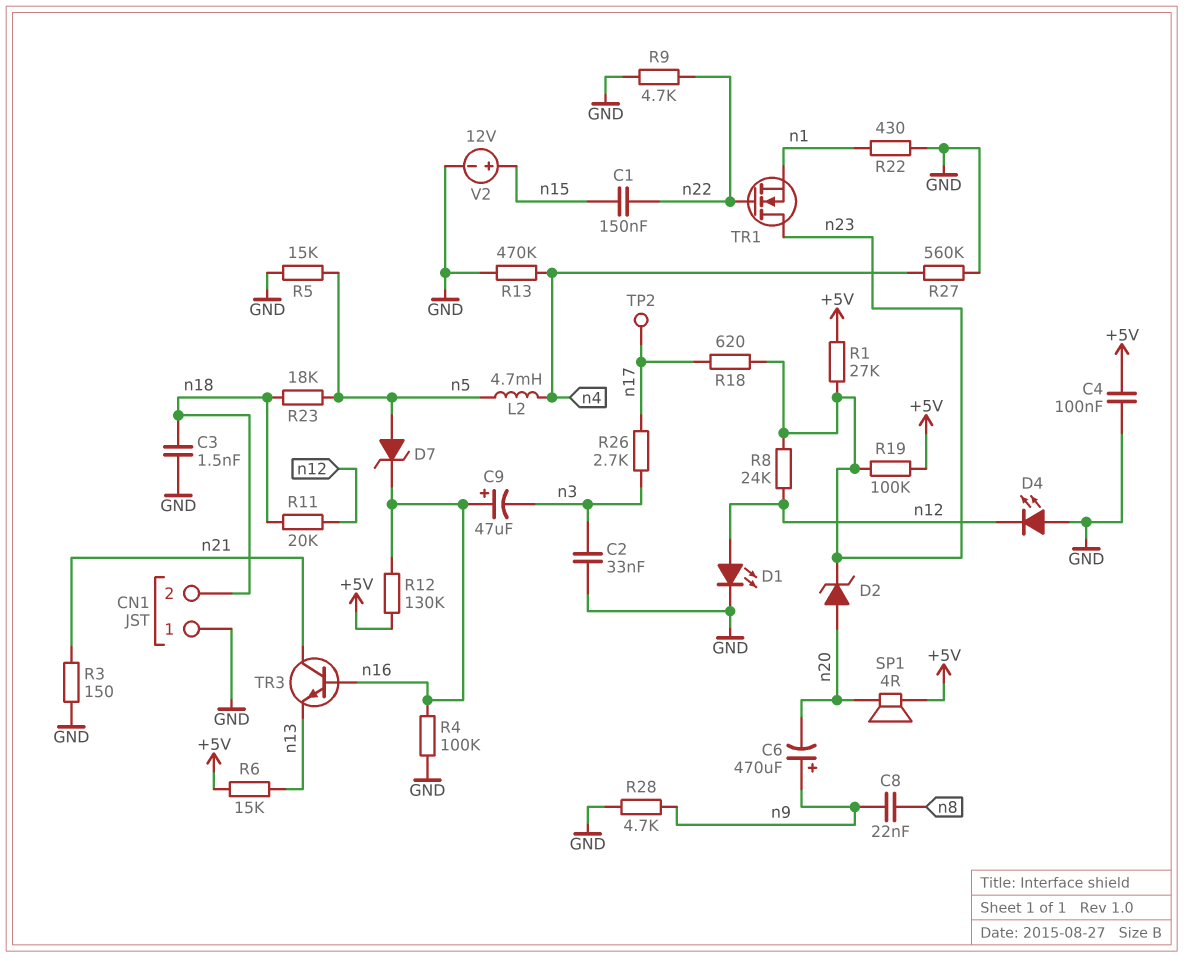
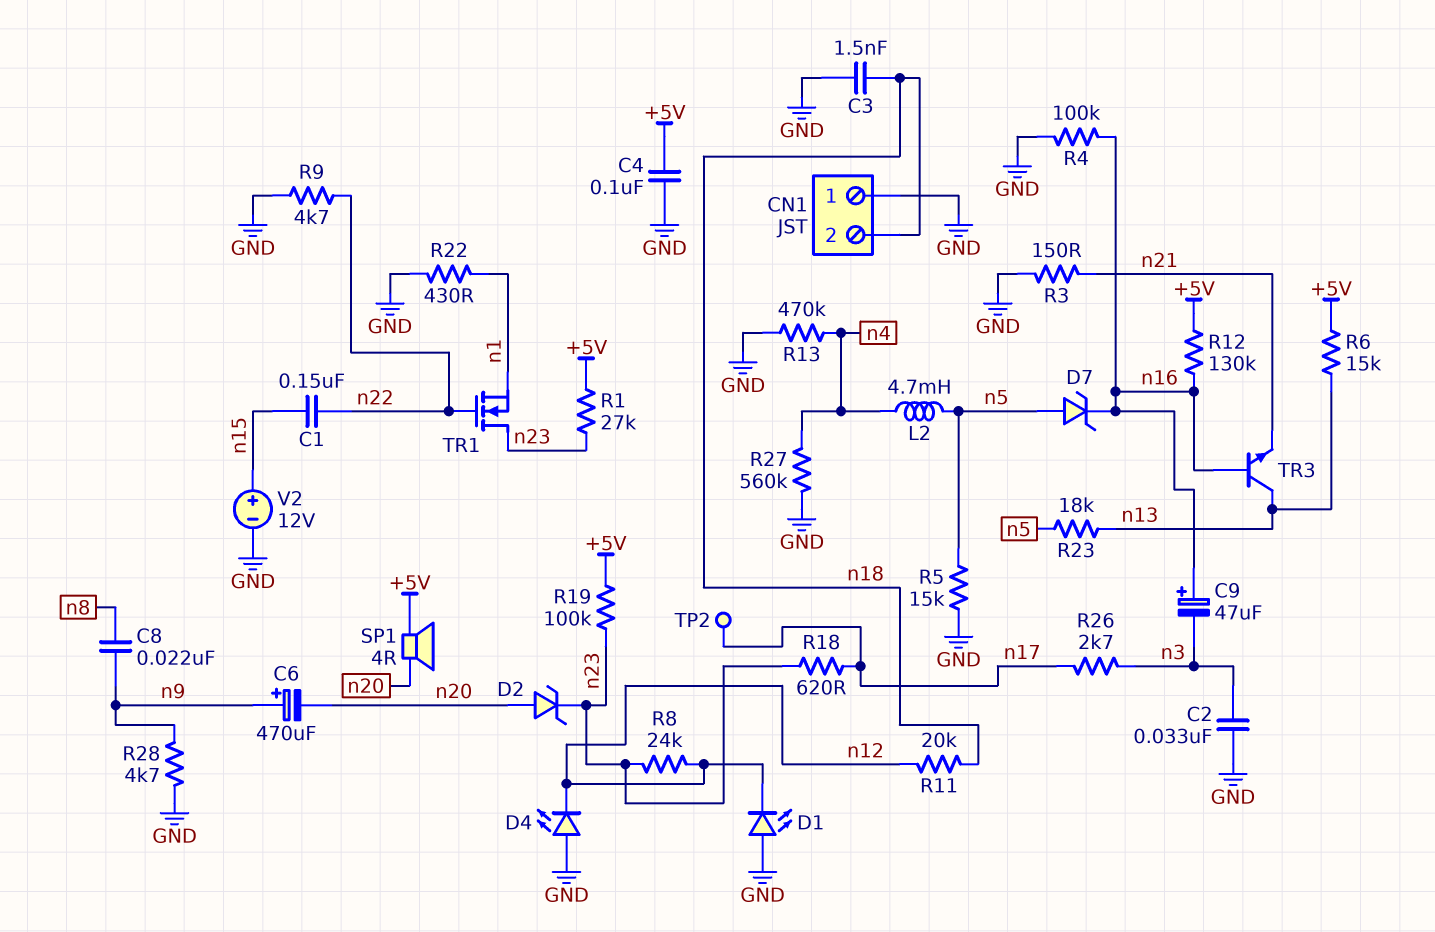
D1: LED (A n12, K GND) -> LED (A GND, K n12)
R23: 18k (n5, n18) -> 18k (n5, n13)
TR3: NPN (B n16, C n21, E n13) -> NPN (B n16, C n13, E n21)

